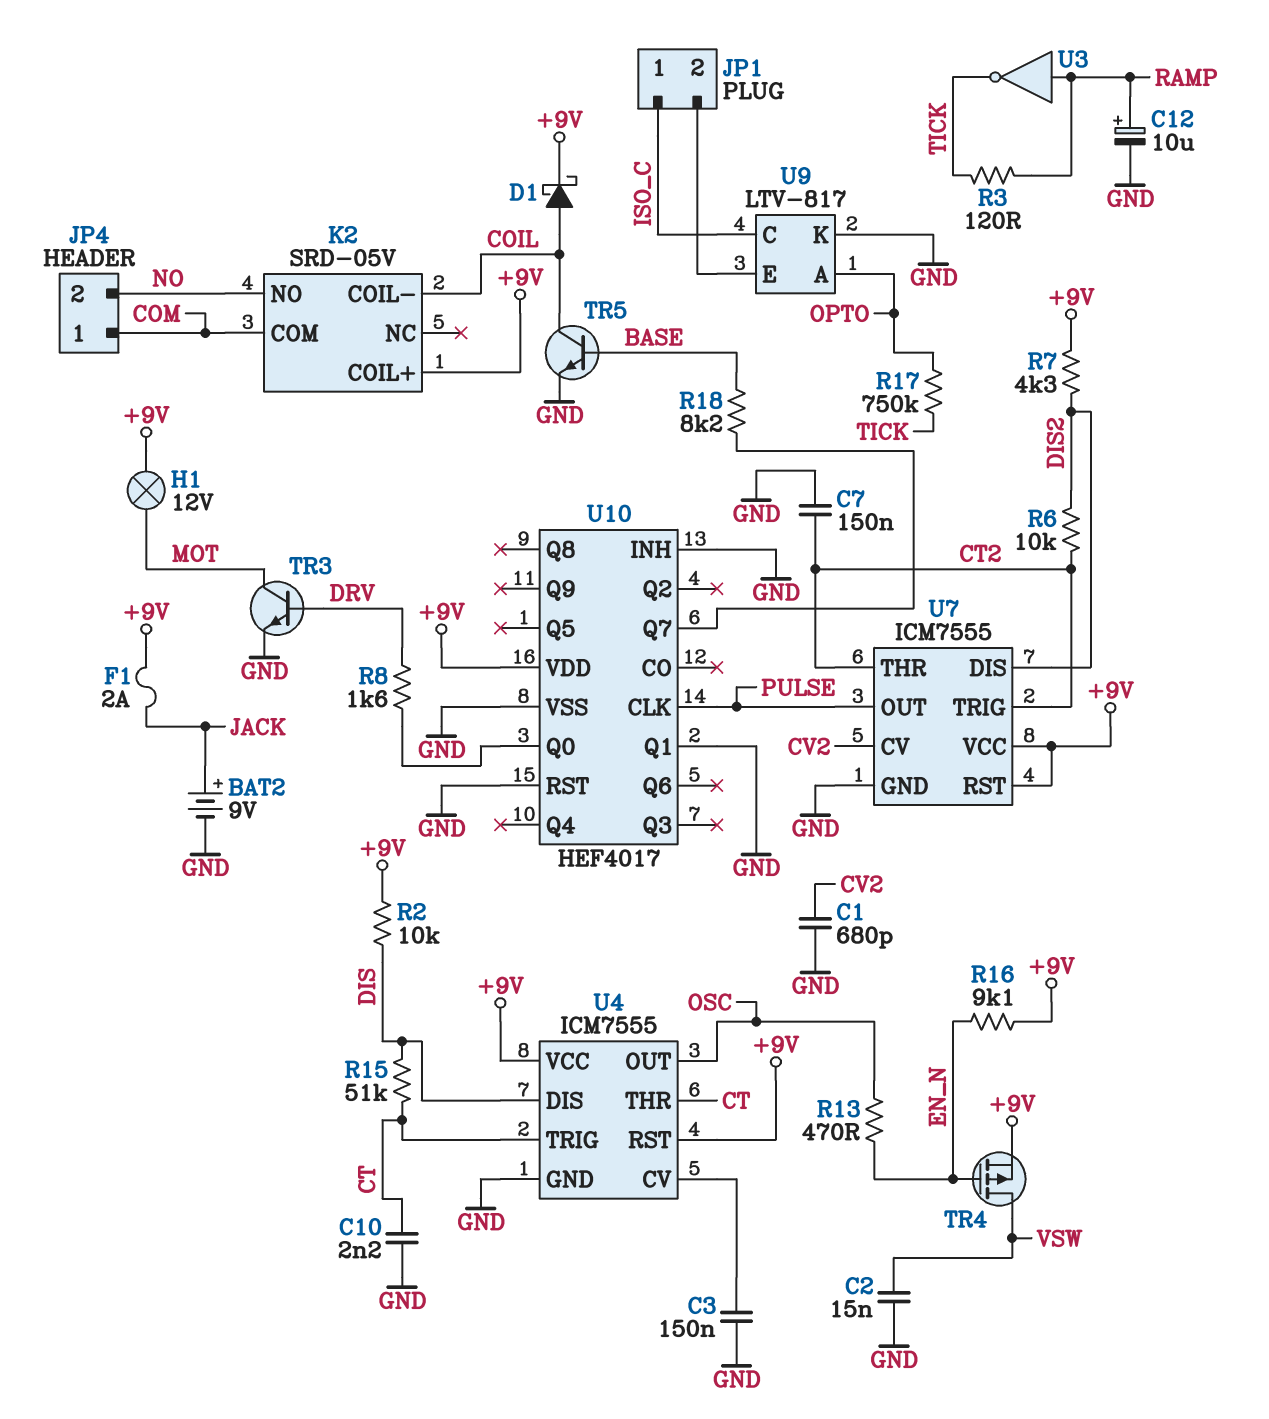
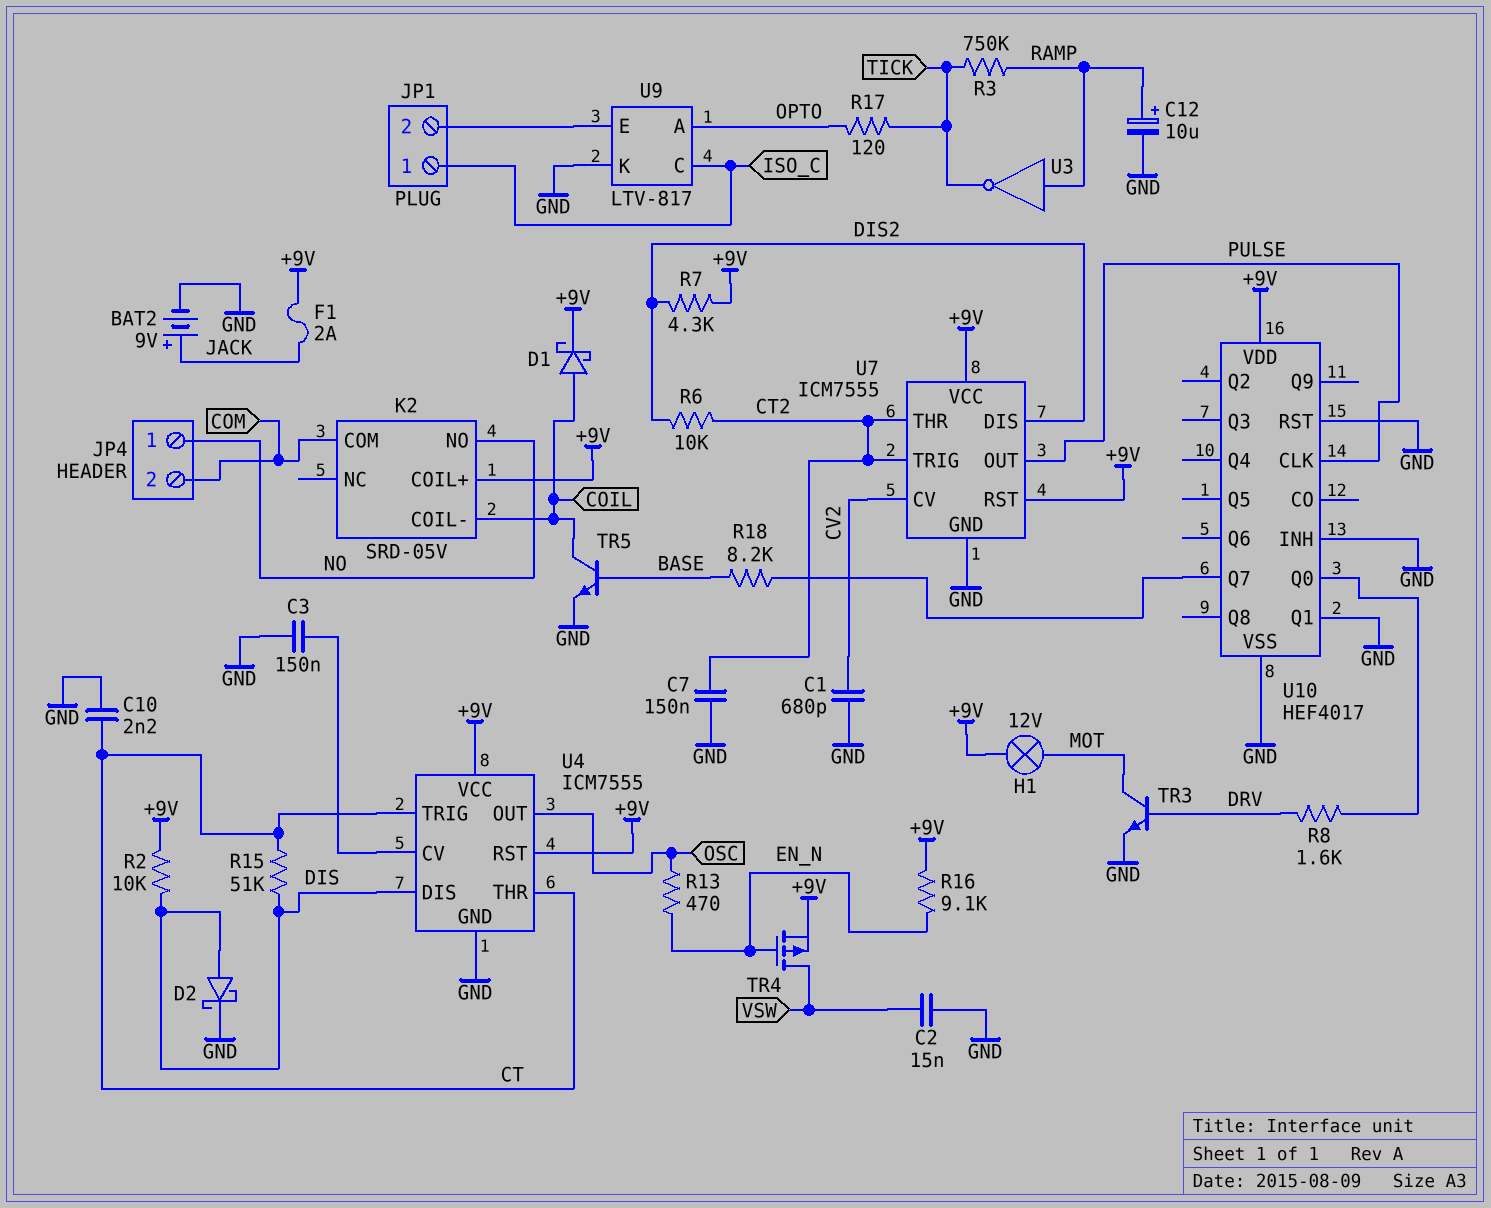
D2: none -> schottky (A DIS, K GND)
JP4 pin 1: COM -> NO
JP4 pin 2: NO -> COM
R3: 120 (RAMP, TICK) -> 750k (RAMP, TICK)
R17: 750k (OPTO, TICK) -> 120 (OPTO, TICK)

